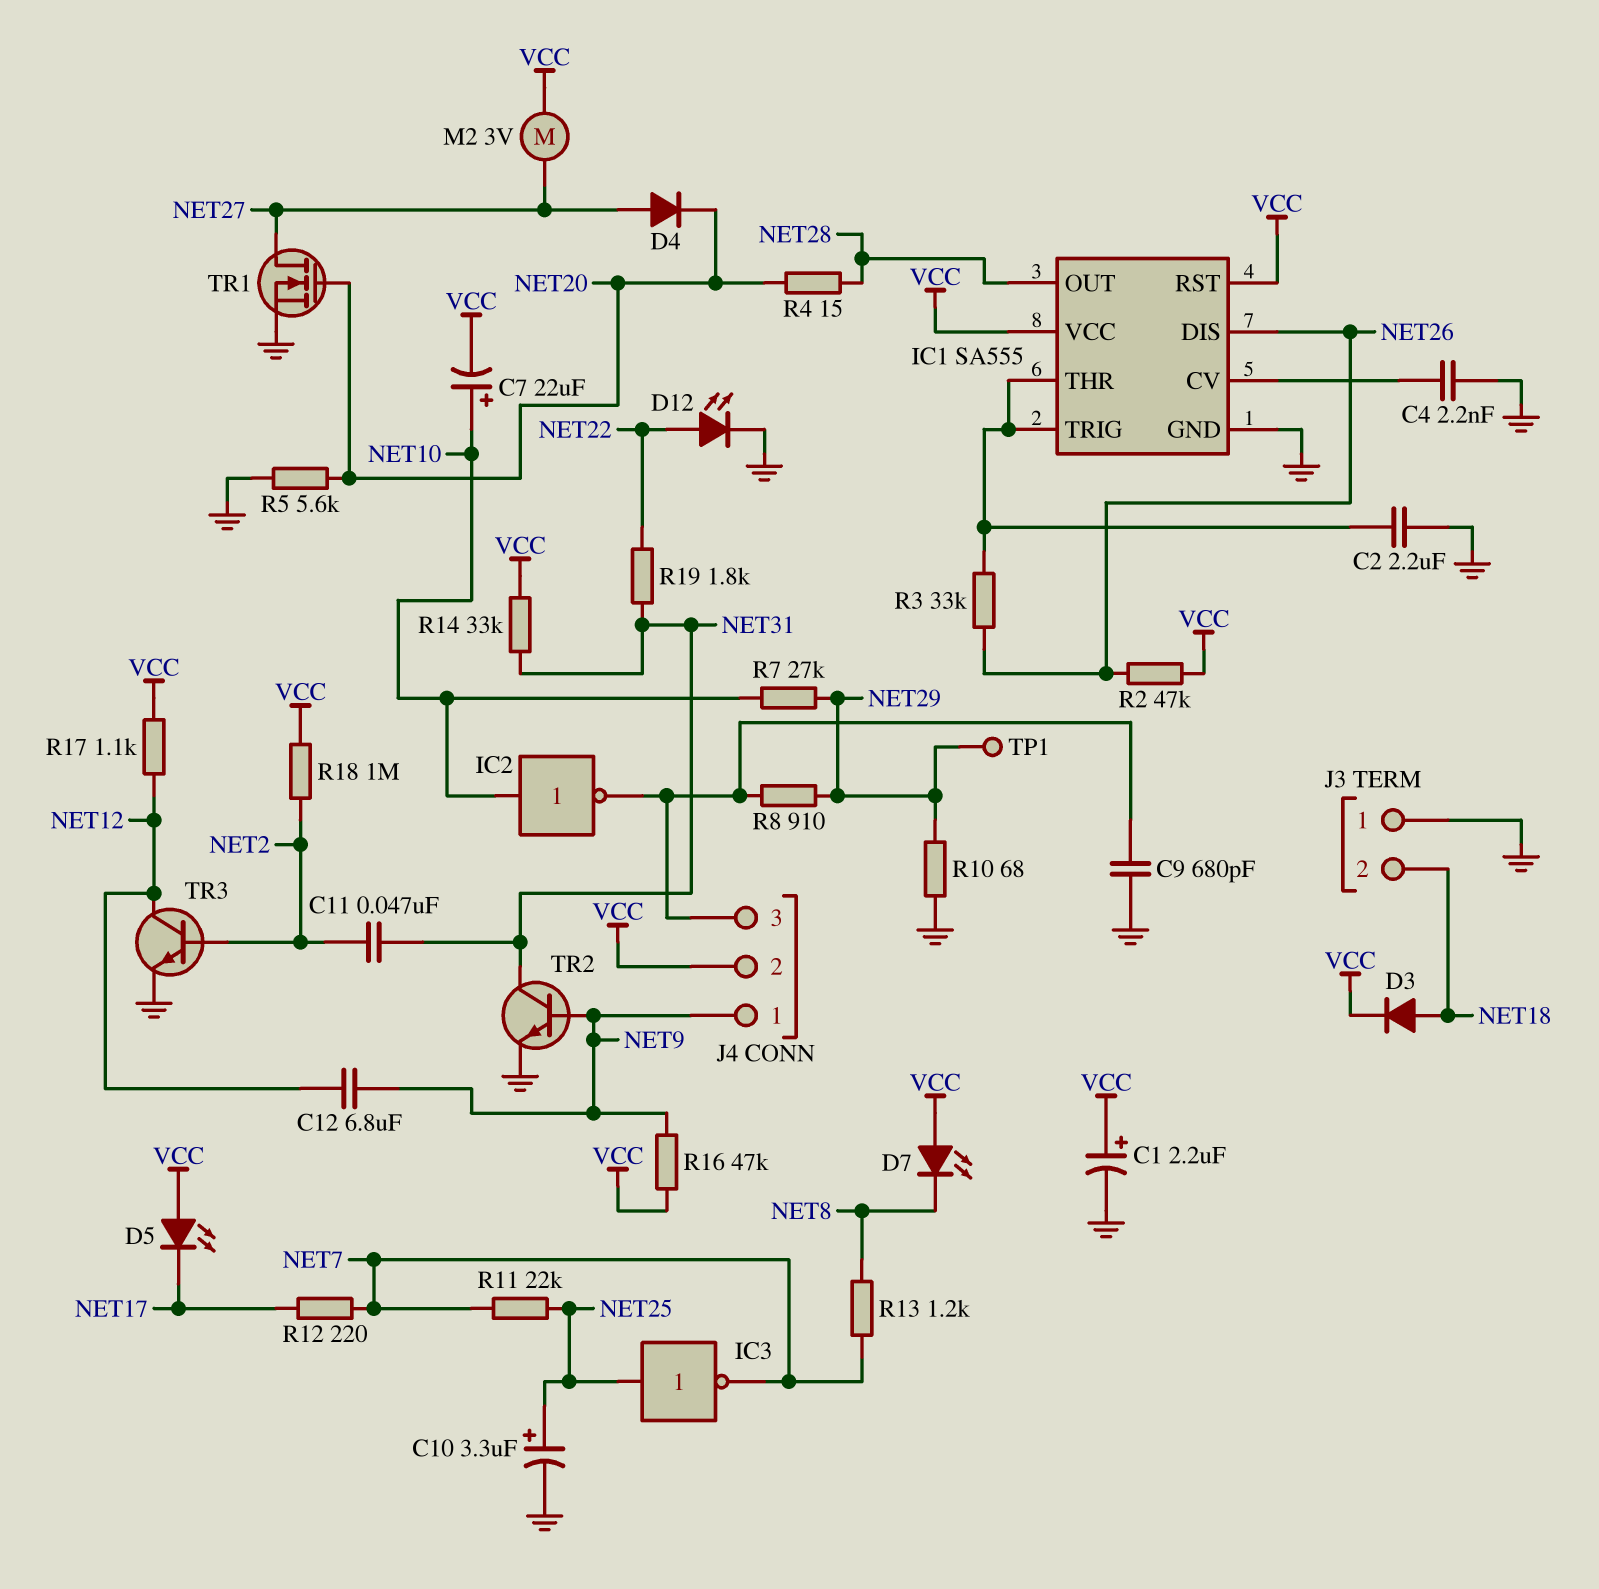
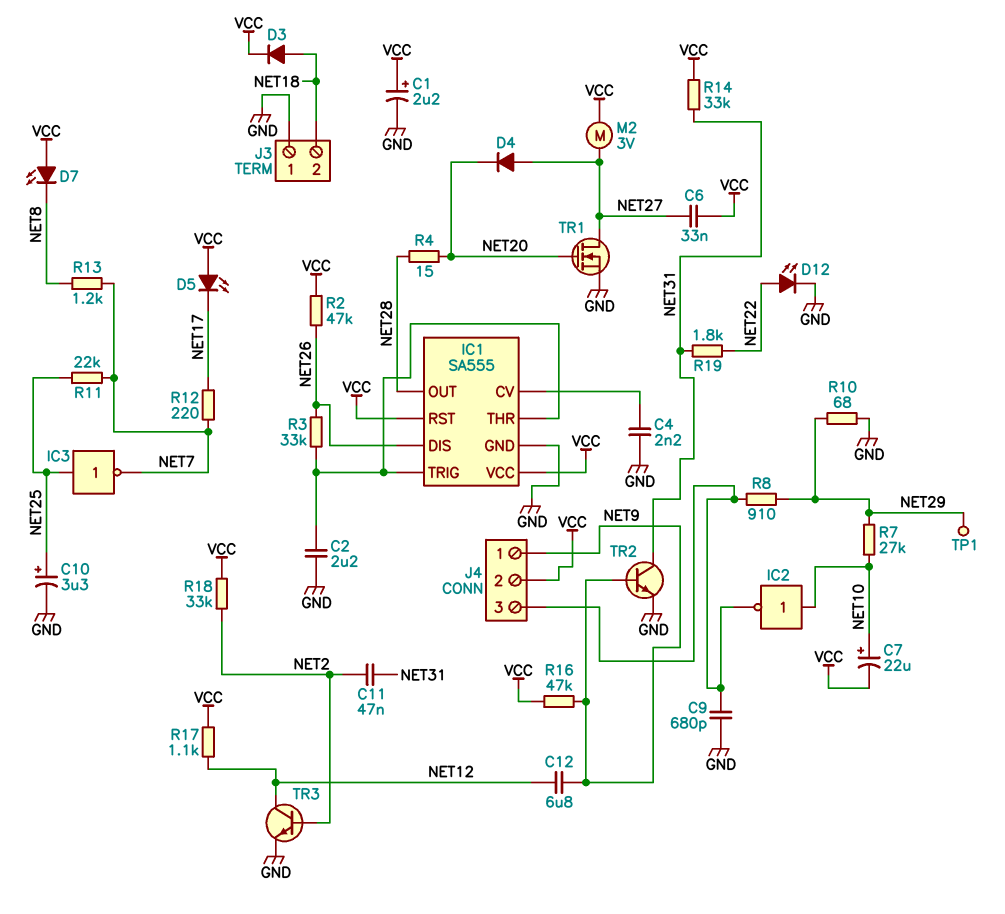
C6: none -> 33nF (NET27, VCC)
R5: 5.6k (GND, NET20) -> none
R18: 1M (NET2, VCC) -> 33k (NET2, VCC)

